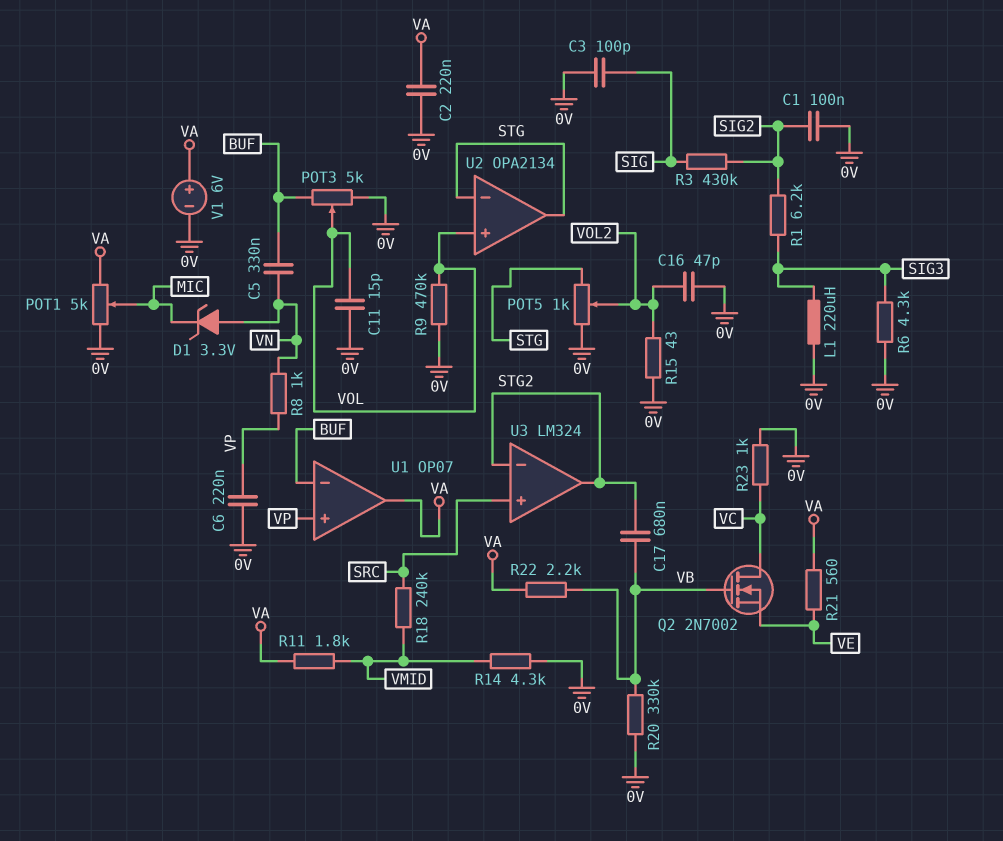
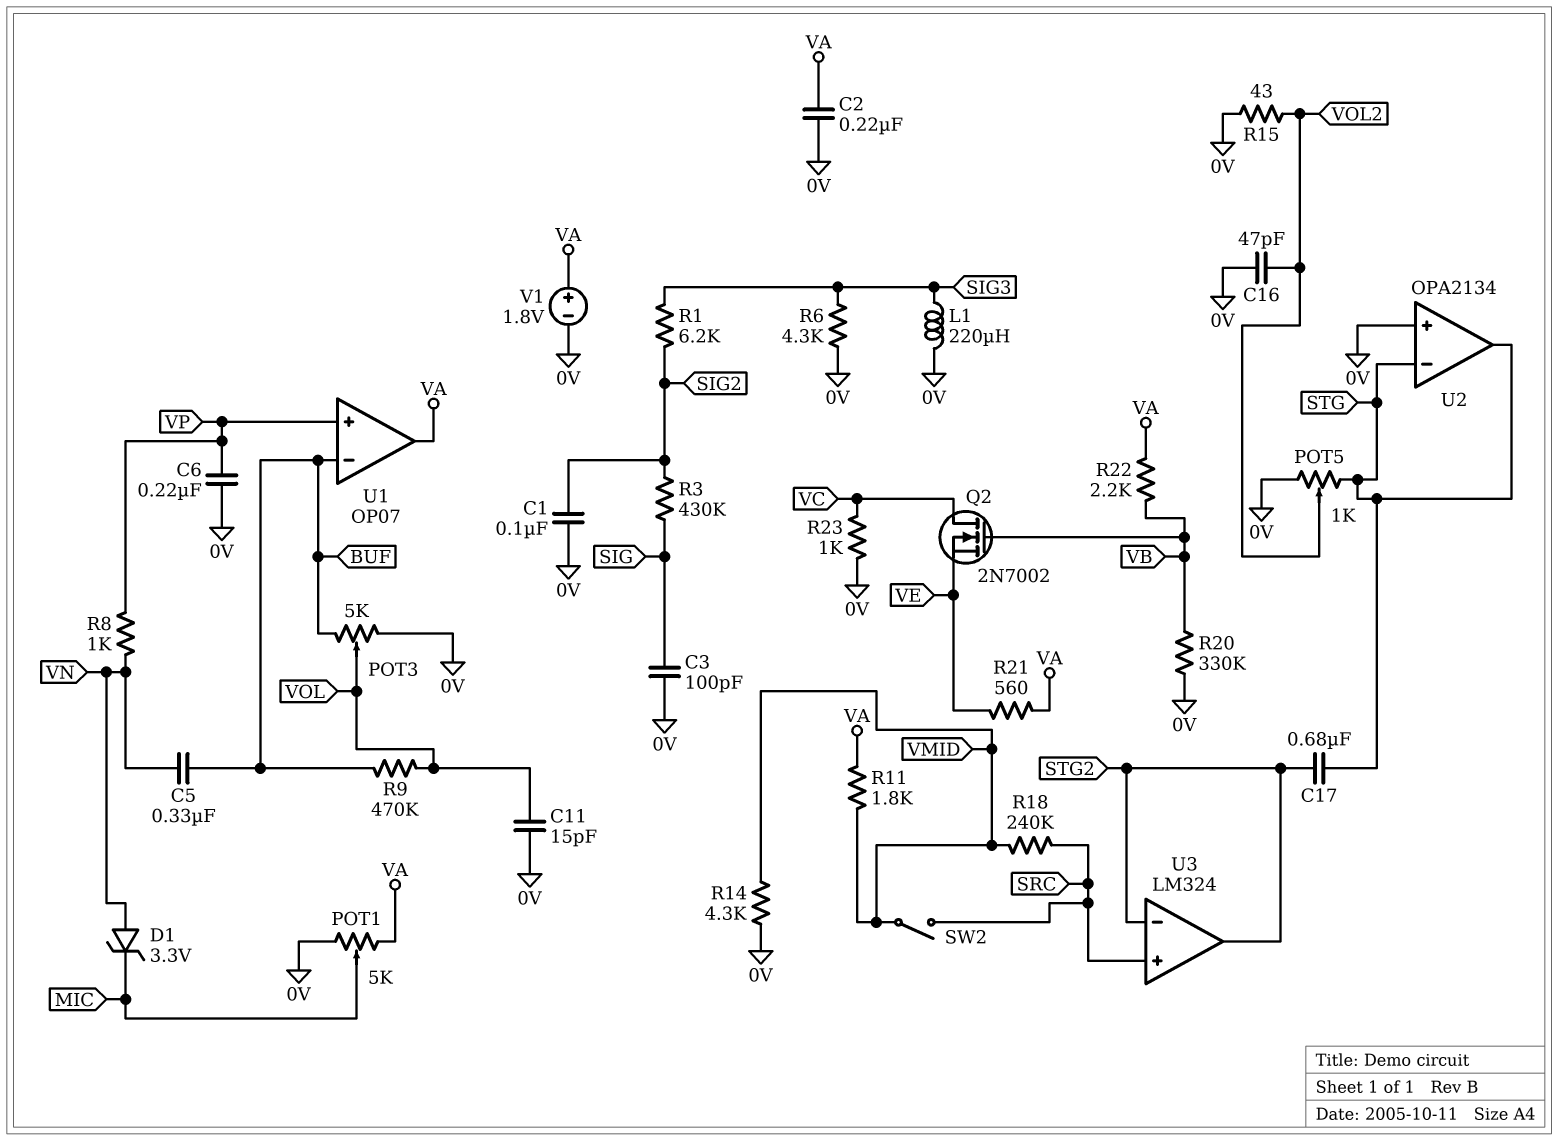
C17: 680nF (STG2, VB) -> 680nF (STG, STG2)
R9: 470k (0V, VOL) -> 470k (BUF, VOL)
SW2: none -> switch (SRC, VMID)
U2 pin in+: VOL -> 0V
V1: 6V (plus VA, minus 0V) -> 1.8V (plus VA, minus 0V)

